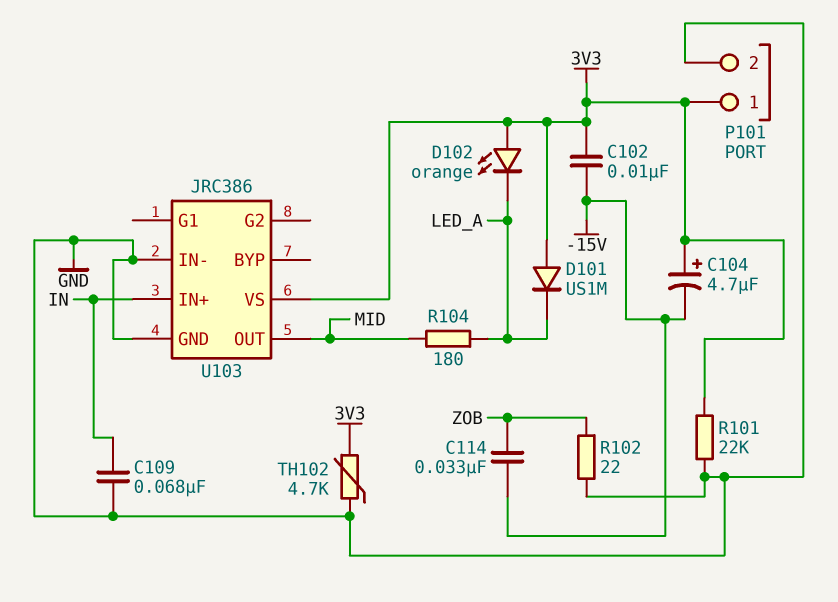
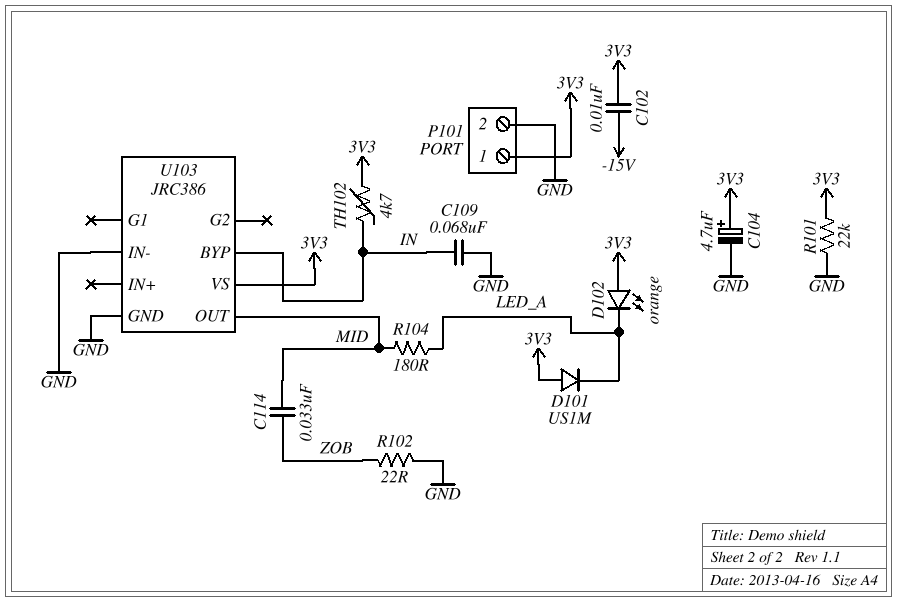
C104: 4.7uF (plus 3V3, minus -15V) -> 4.7uF (plus 3V3, minus GND)
C114: 33nF (-15V, ZOB) -> 33nF (MID, ZOB)
TH102: 4.7k (3V3, GND) -> 4.7k (3V3, IN)
U103 pin BYP: none -> IN
U103 pin IN+: IN -> none

